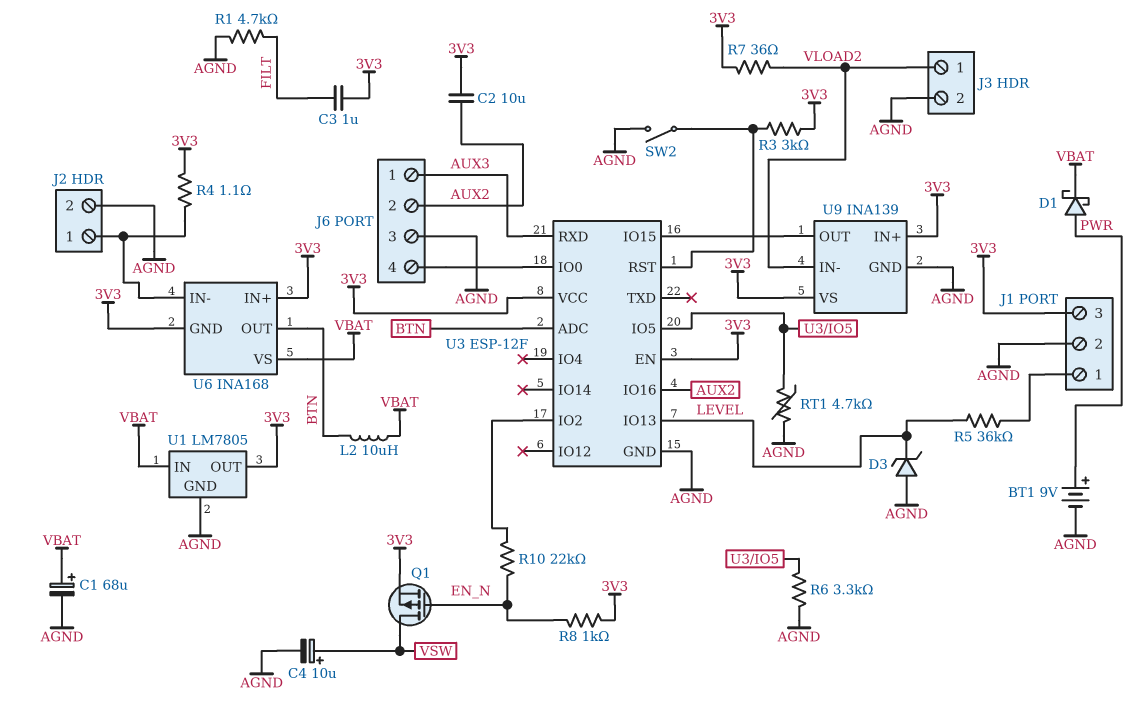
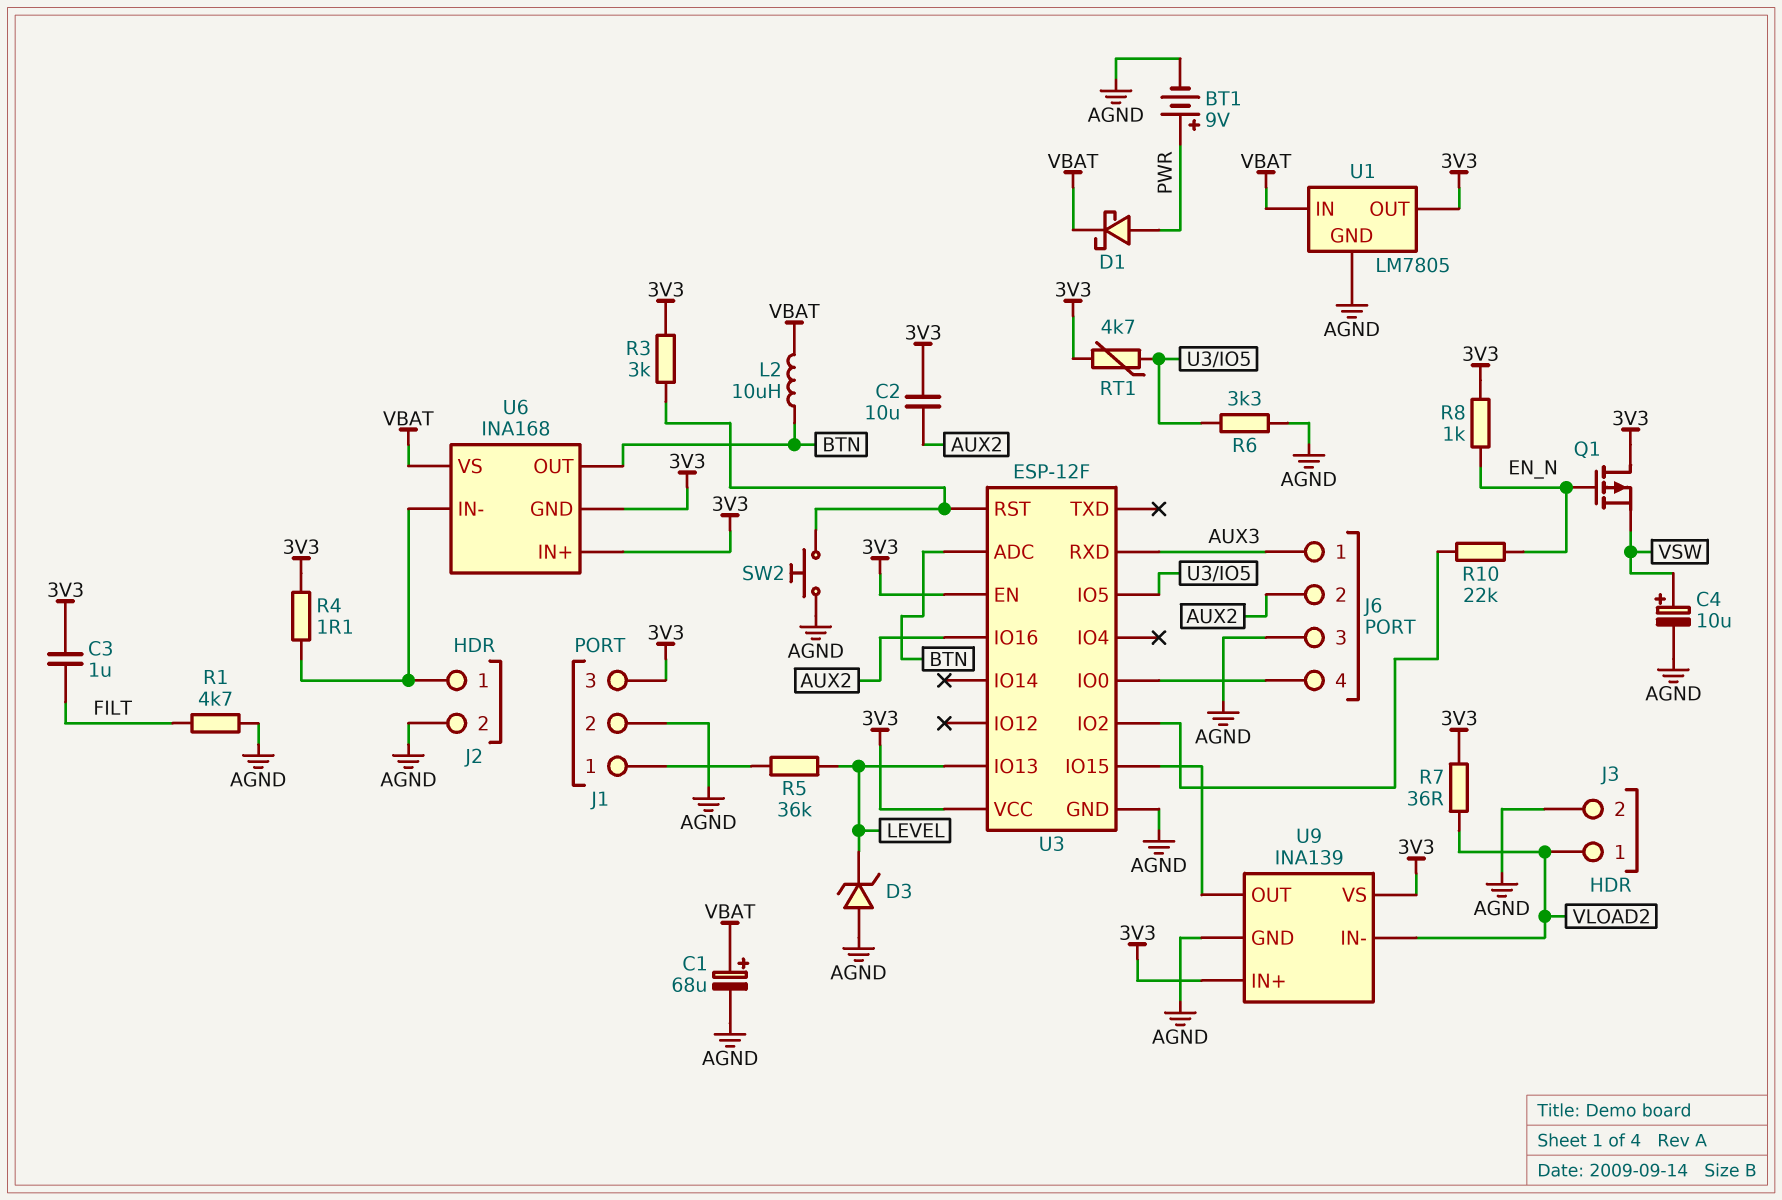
Q1: PMOS (G EN_N, D VSW, S 3V3) -> PMOS (G EN_N, D 3V3, S VSW)
RT1: 4.7k (AGND, U3/IO5) -> 4.7k (3V3, U3/IO5)
SW2: switch (AGND, U3/RST) -> button (AGND, U3/RST)

